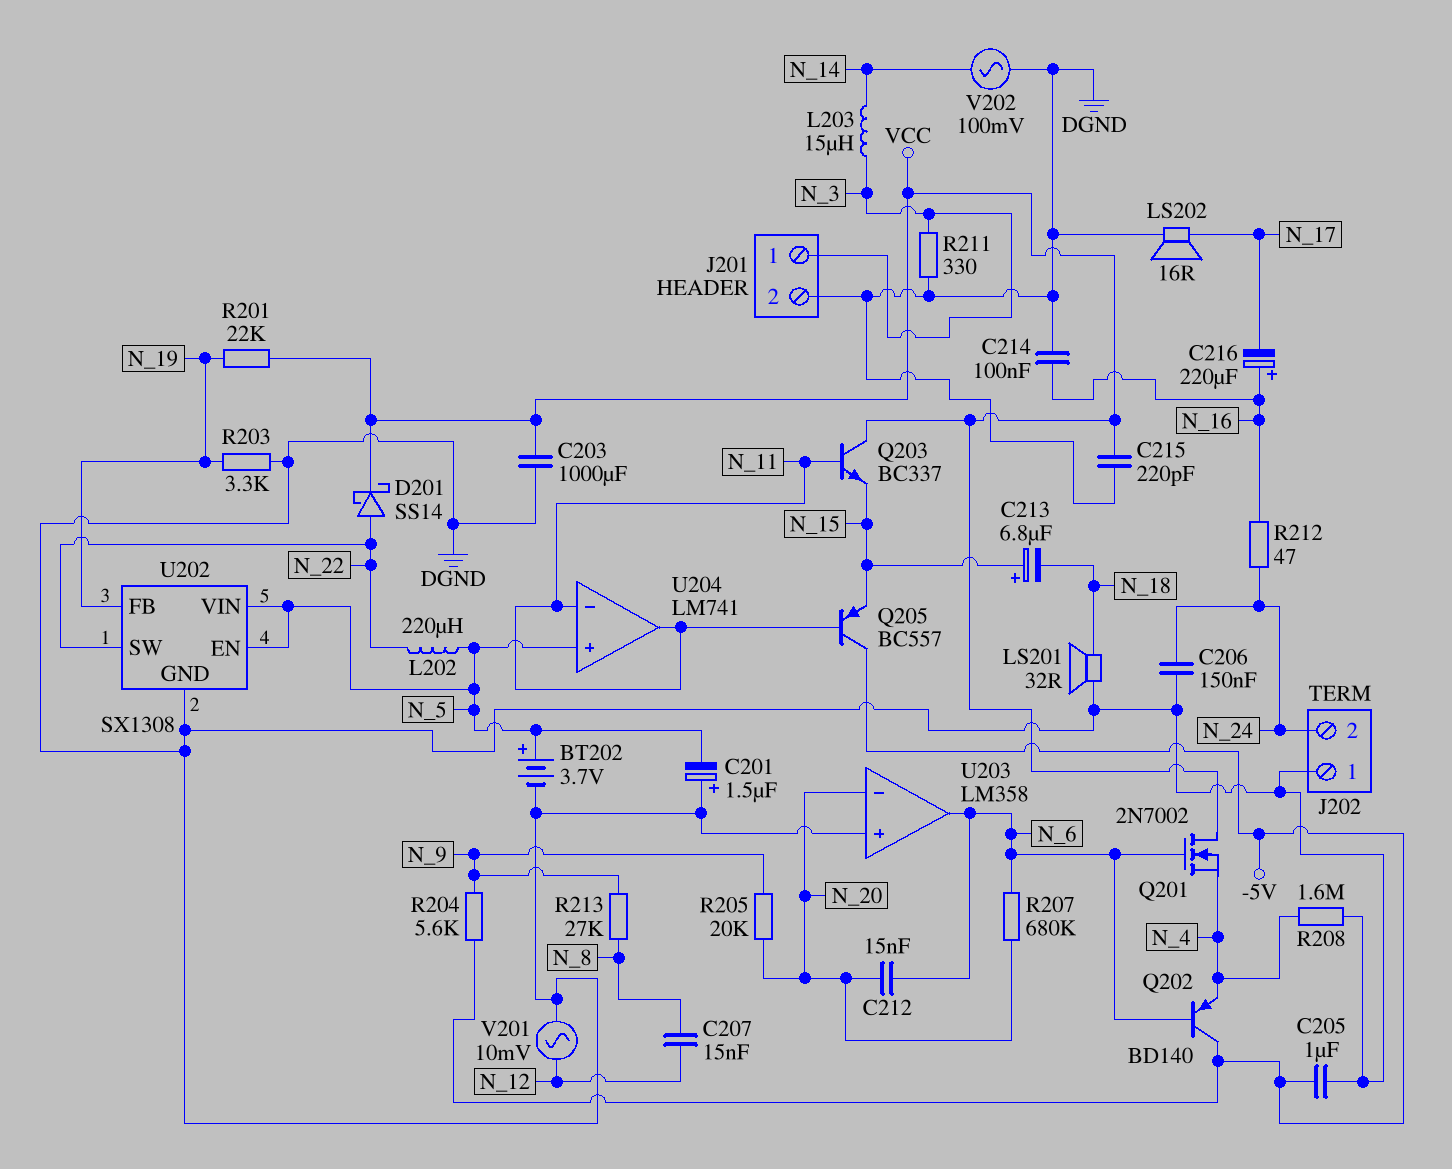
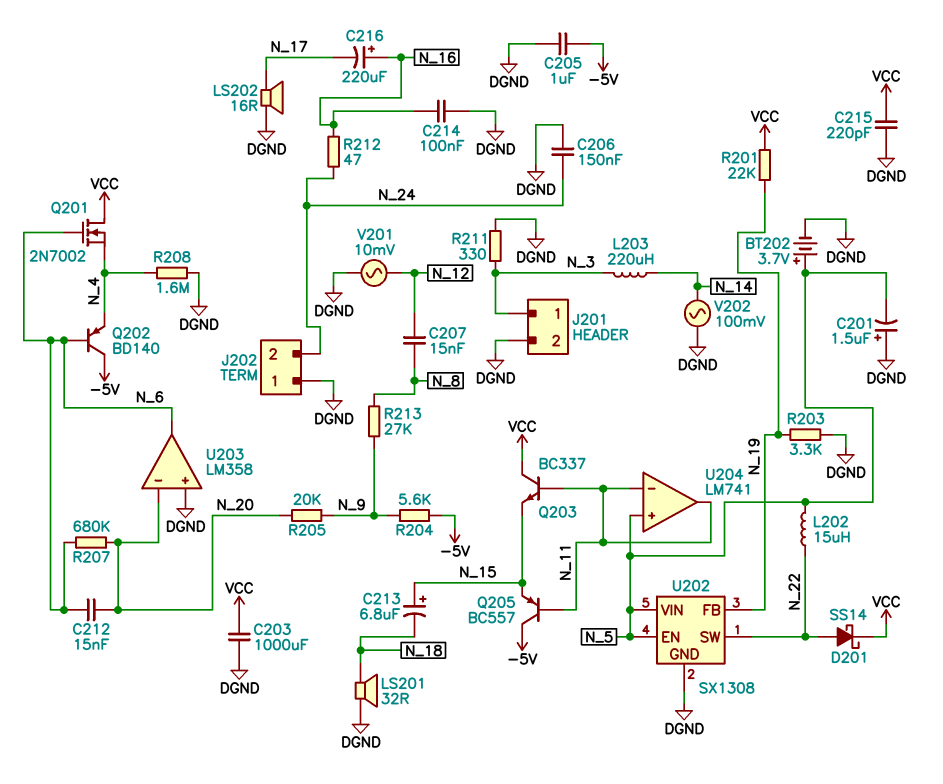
L202: 220uH (N_5, N_22) -> 15uH (N_5, N_22)
L203: 15uH (N_3, N_14) -> 220uH (N_3, N_14)

